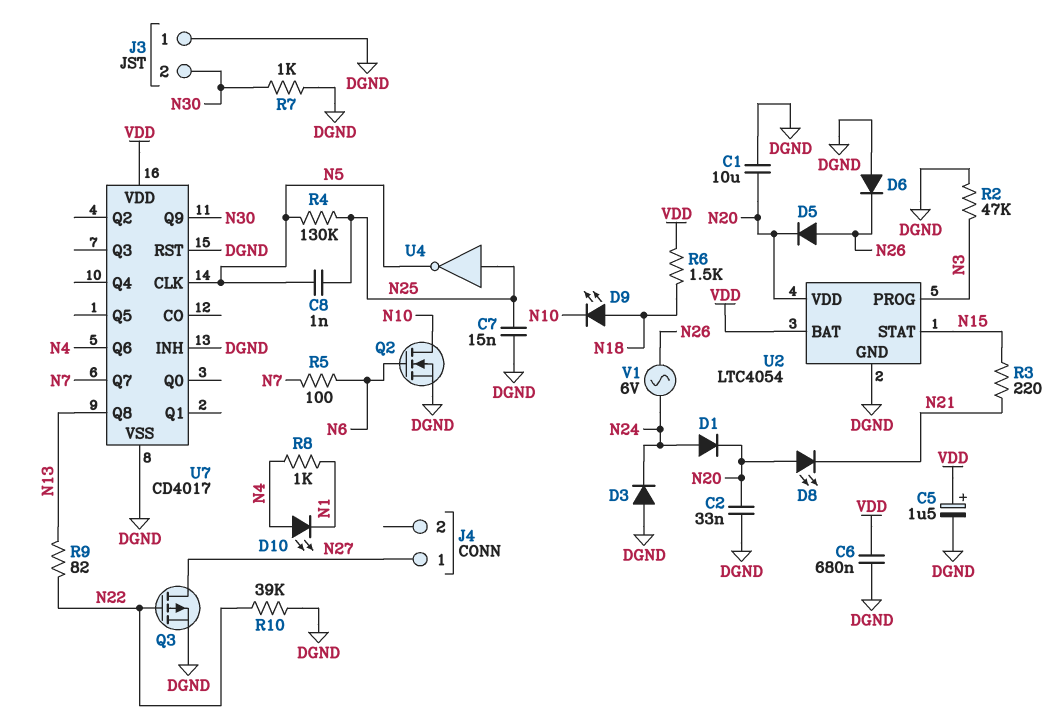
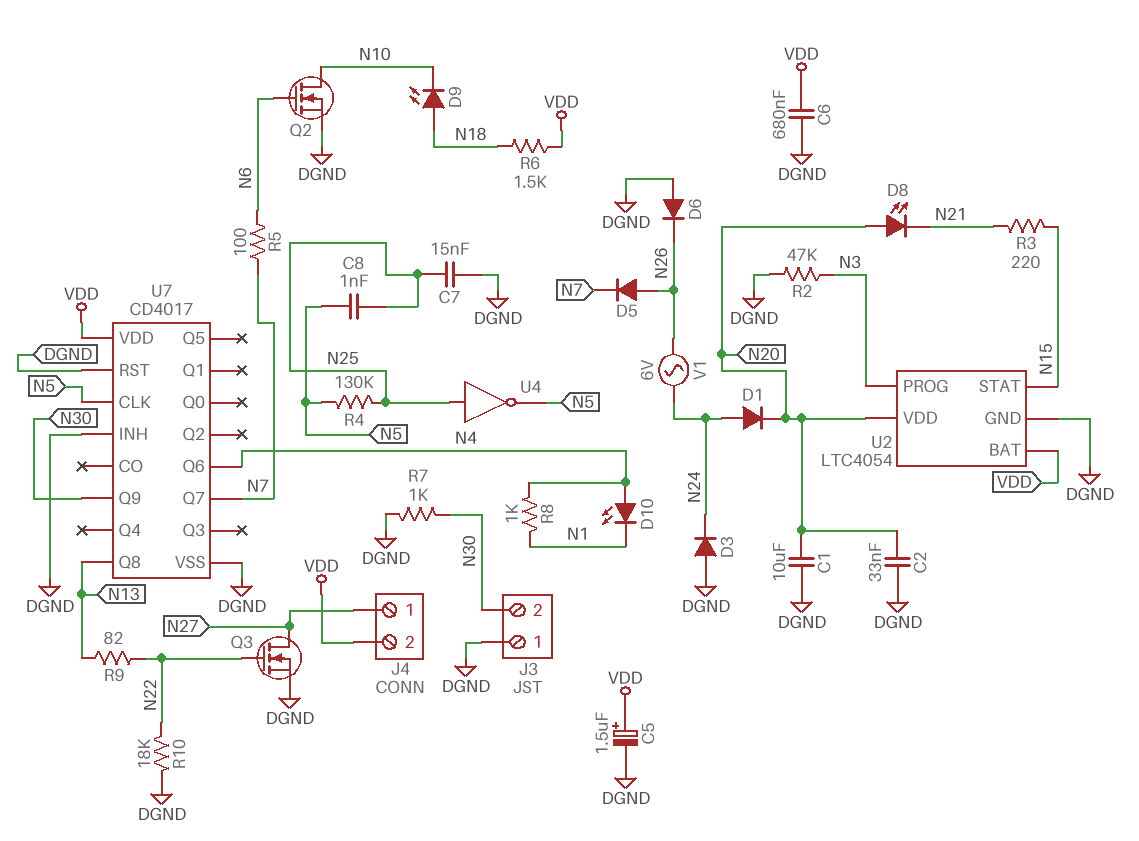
D5: diode (A N26, K N20) -> diode (A N26, K N7)
J4 pin 2: none -> VDD
Q3: PMOS (G N22, D N27, S DGND) -> NMOS (G N22, D N27, S DGND)
R10: 39k (DGND, N22) -> 18k (DGND, N22)

